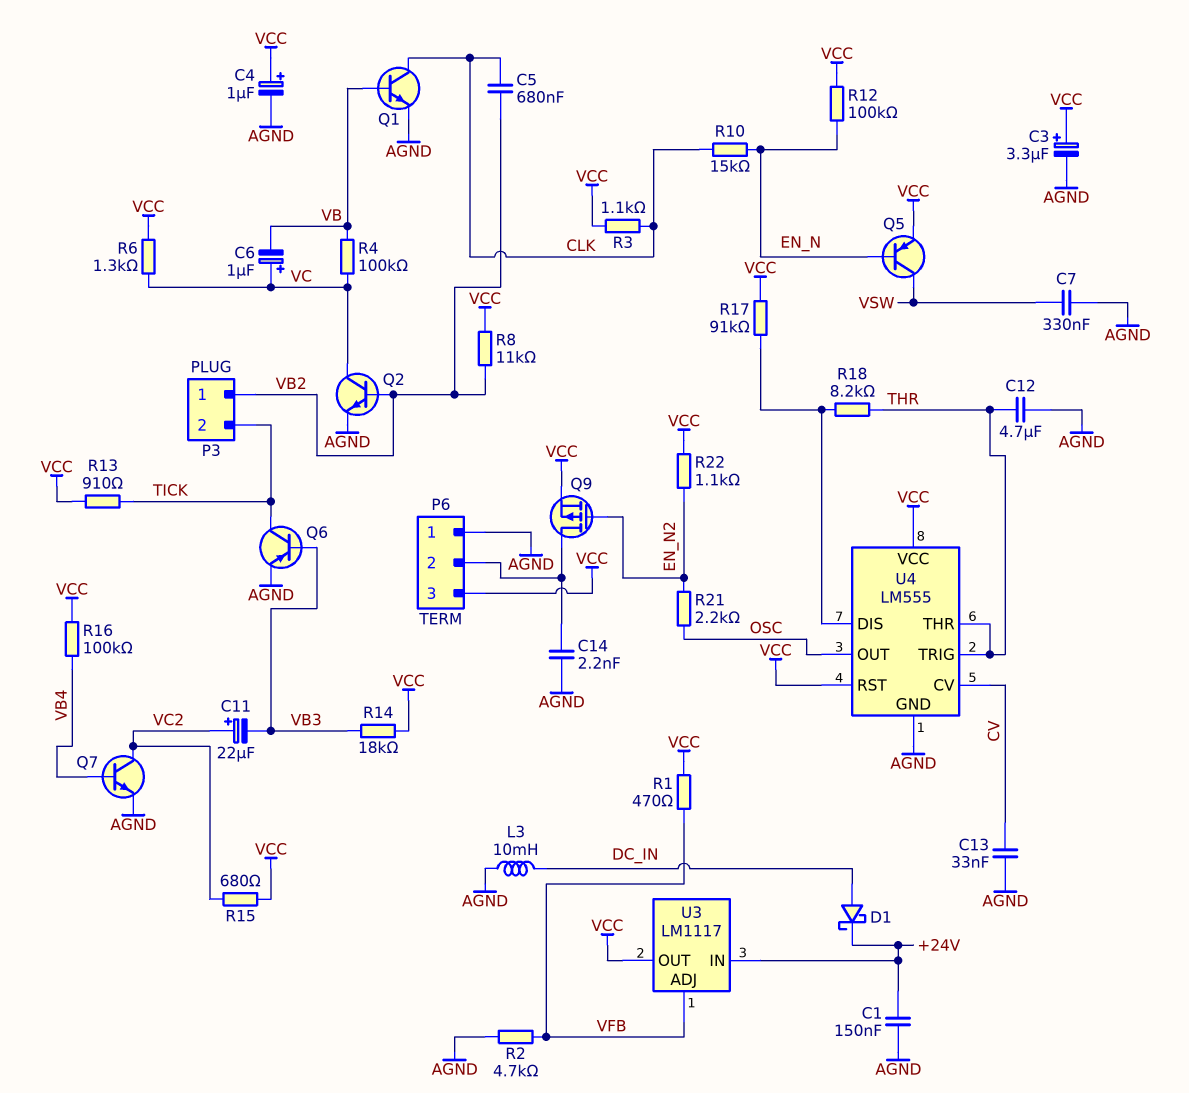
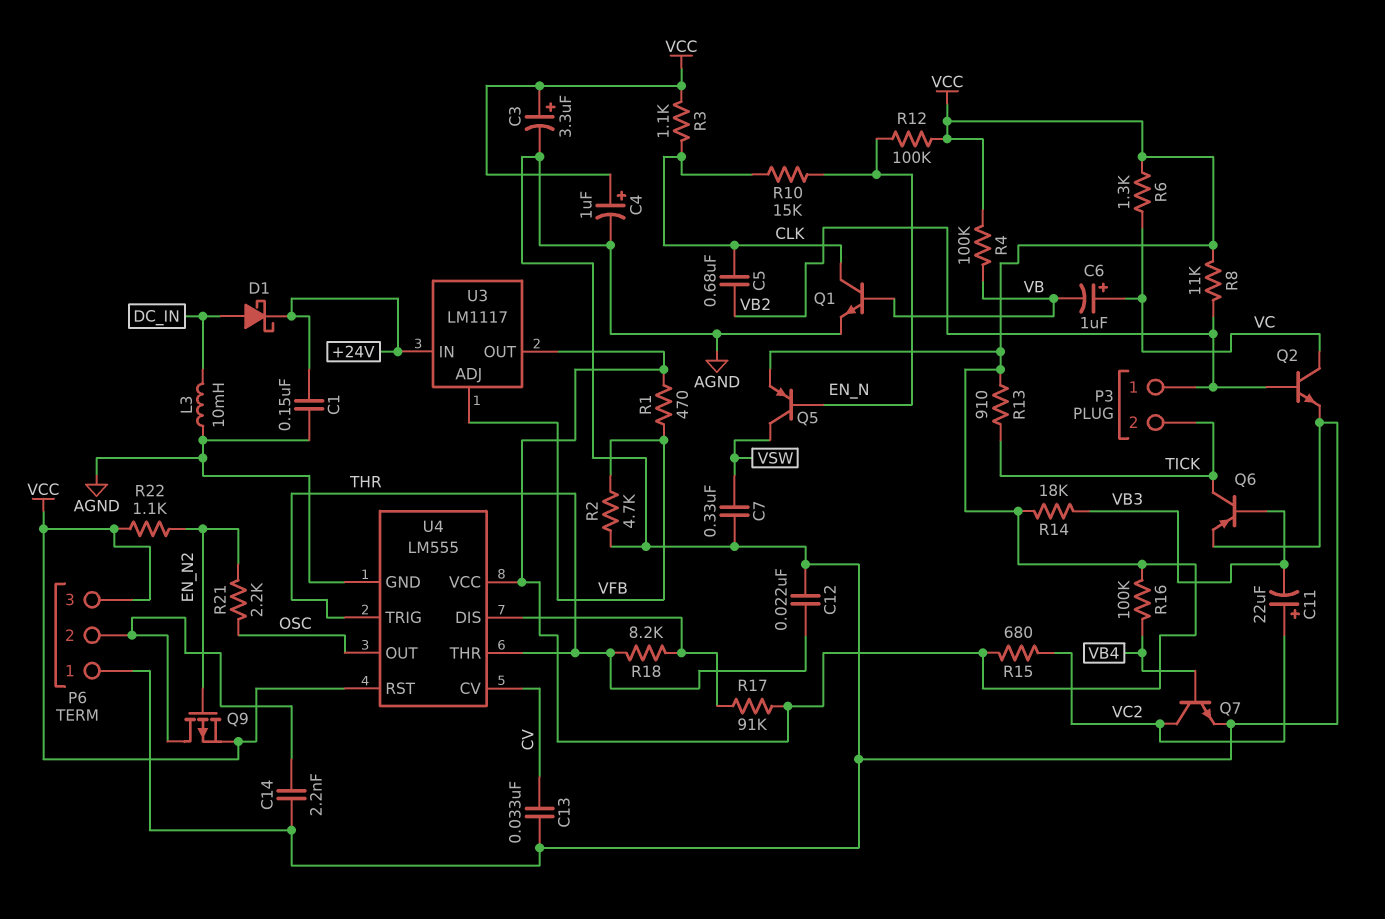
C12: 4.7uF (AGND, THR) -> 22nF (AGND, THR)
R4: 100k (VB, VC) -> 100k (VB, VCC)

